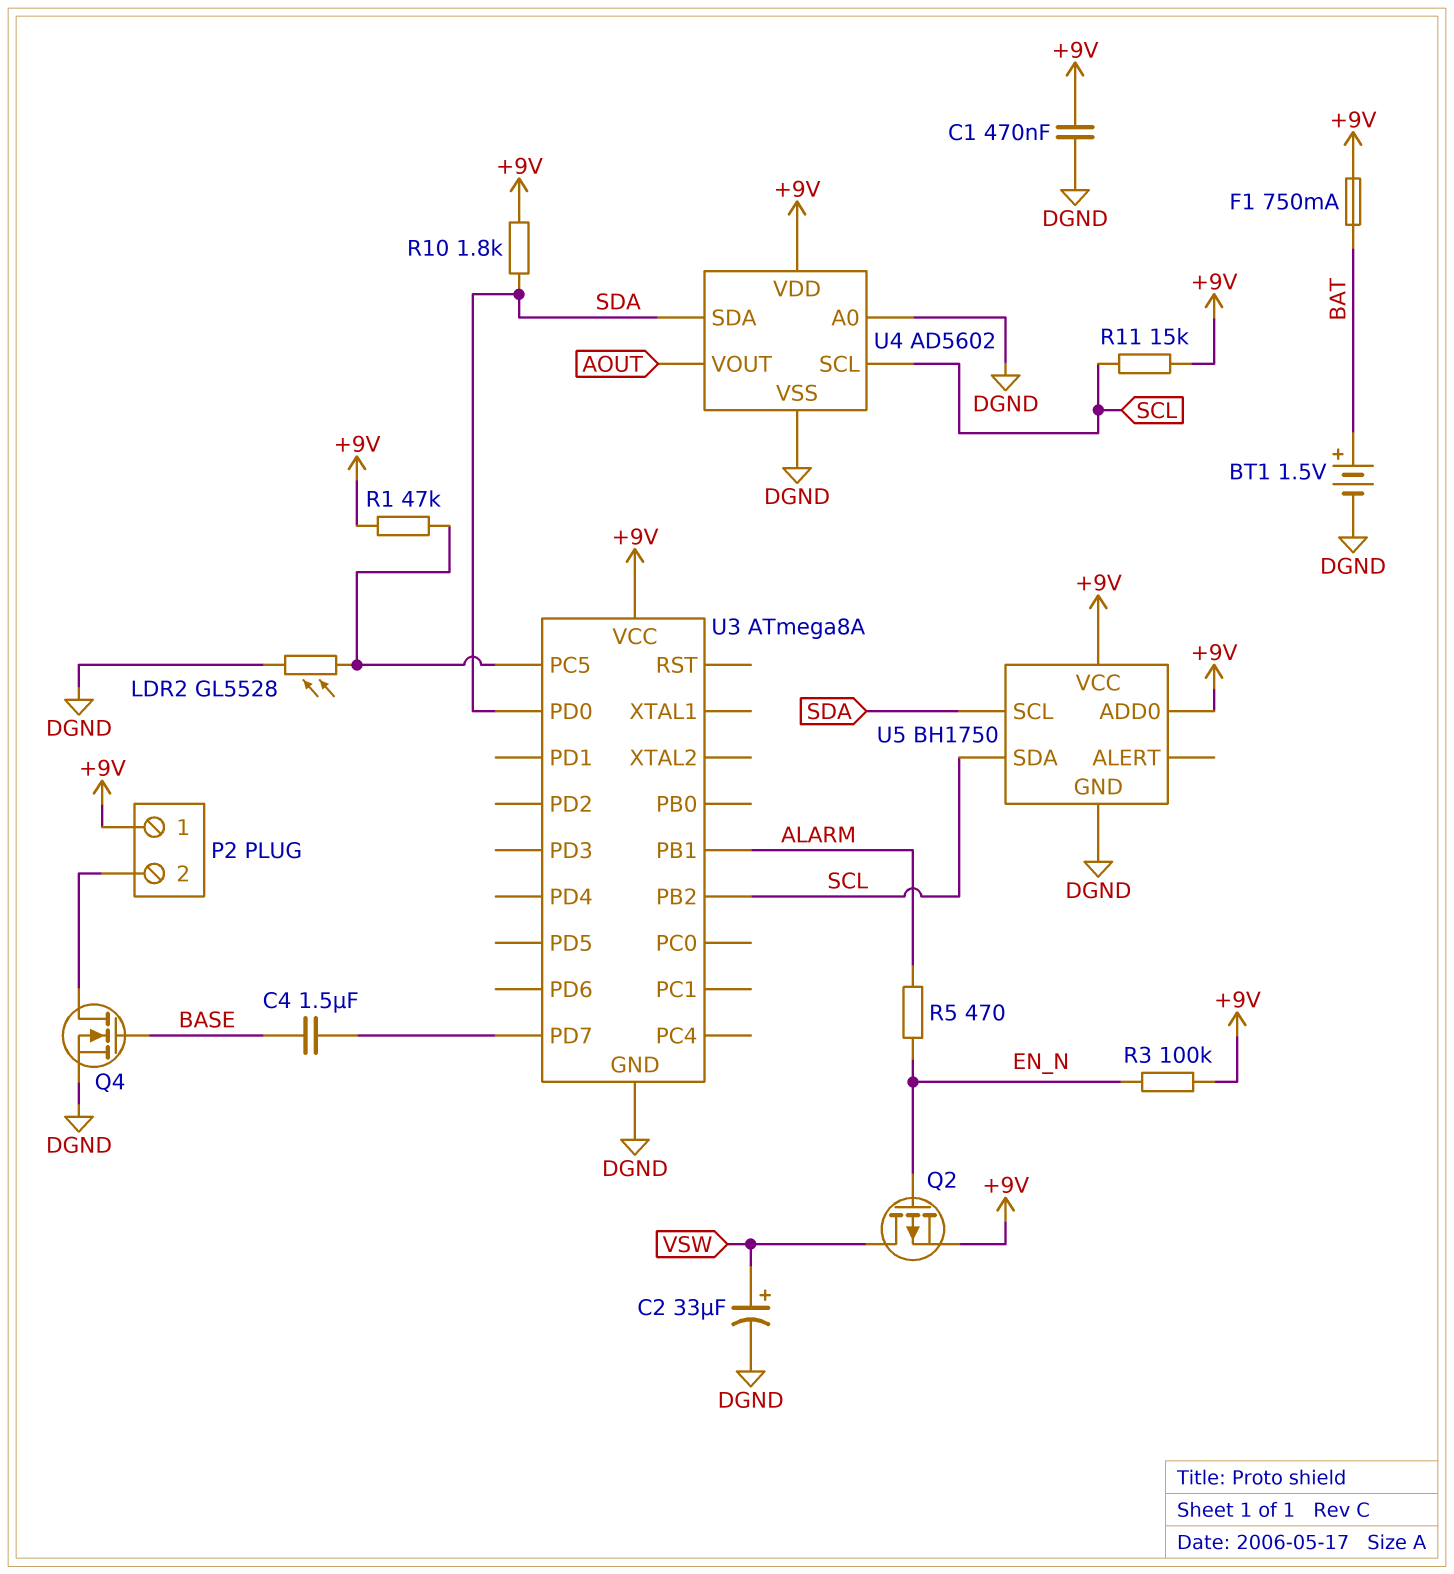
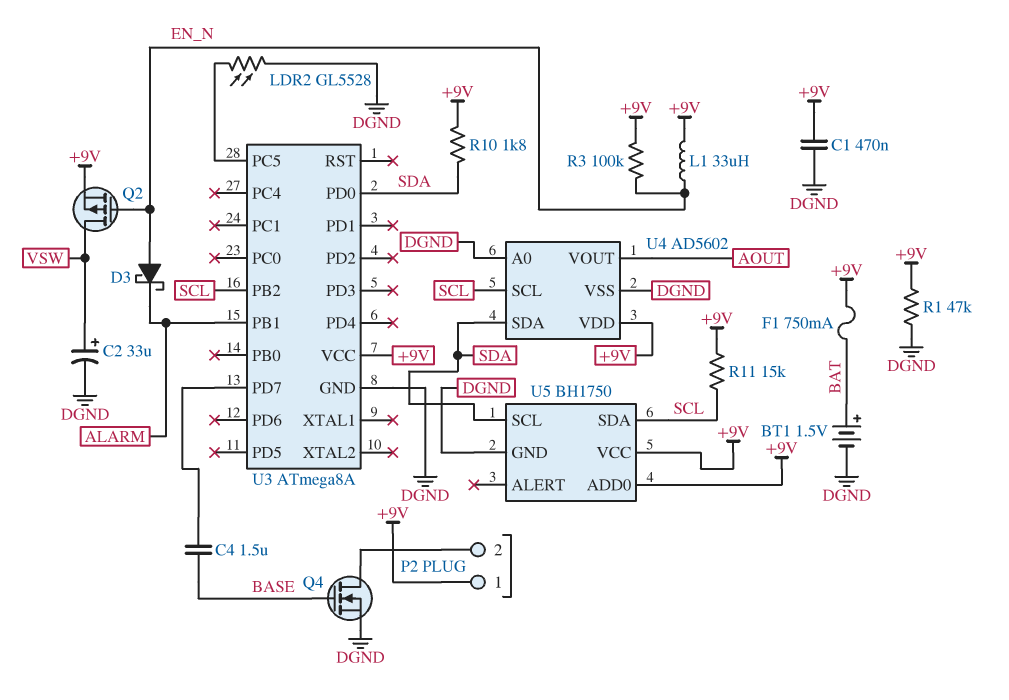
D3: none -> schottky (A EN_N, K ALARM)
L1: none -> 33uH (+9V, EN_N)
R1: 47k (+9V, U3/PC5) -> 47k (+9V, DGND)
R5: 470 (ALARM, EN_N) -> none

